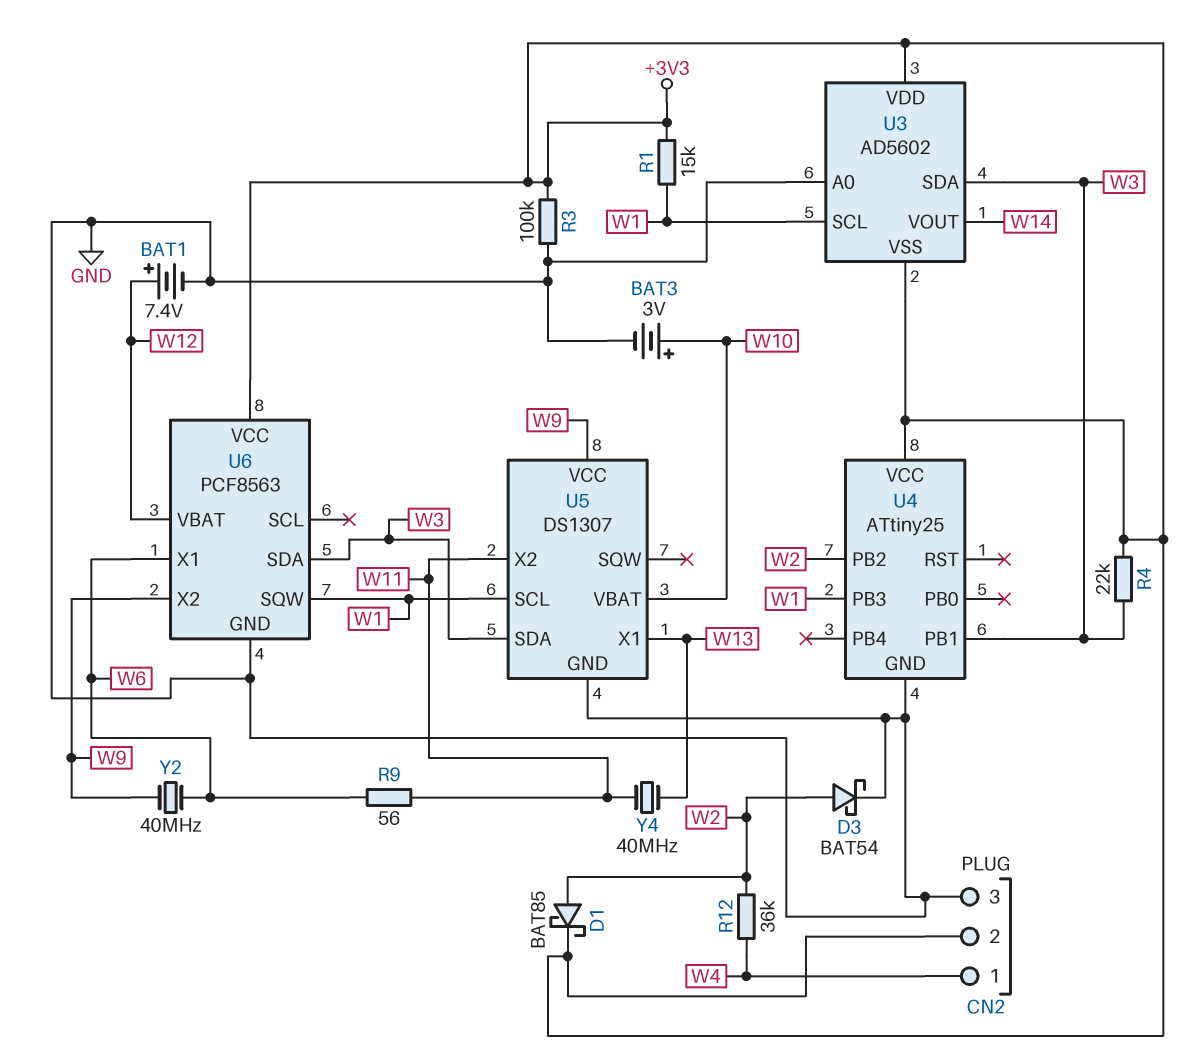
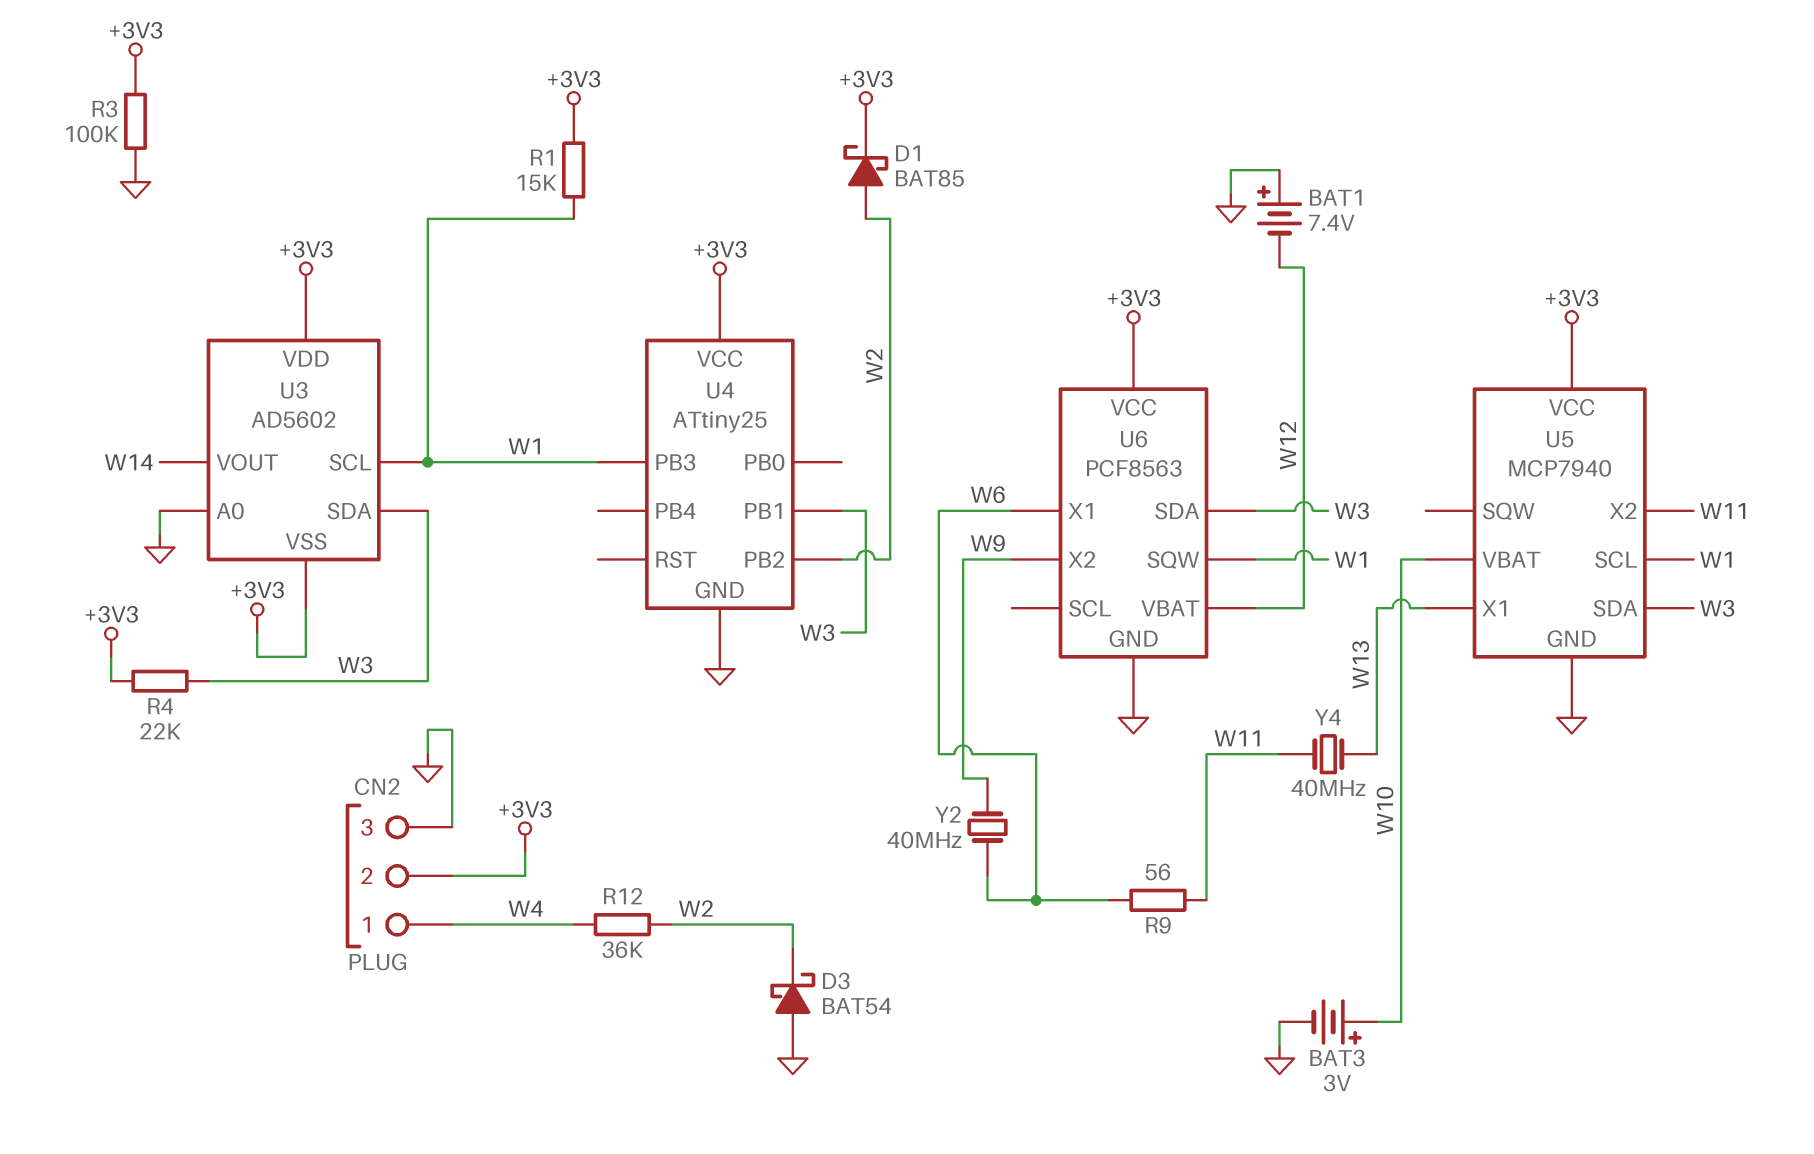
BAT1: 7.4V (plus W12, minus GND) -> 7.4V (plus GND, minus W12)
D3: schottky BAT54 (A W2, K GND) -> schottky BAT54 (A GND, K W2)
U5: DS1307 -> MCP7940
U5 pin VCC: W9 -> +3V3

